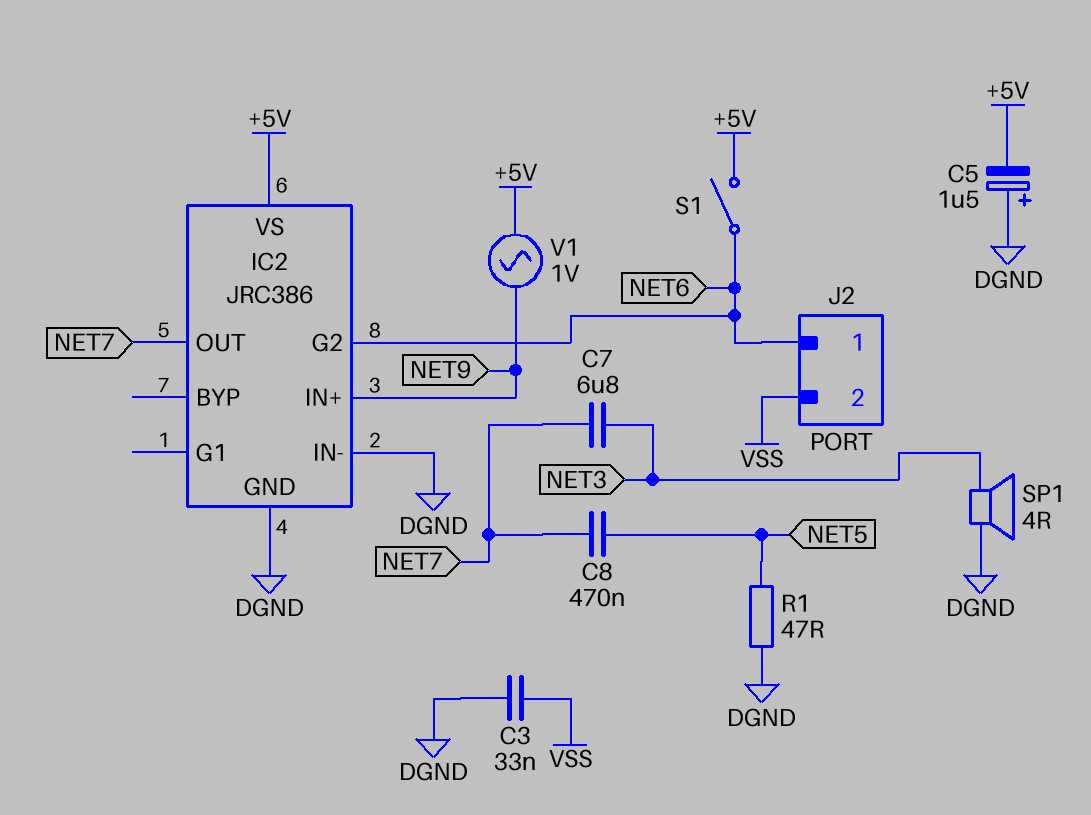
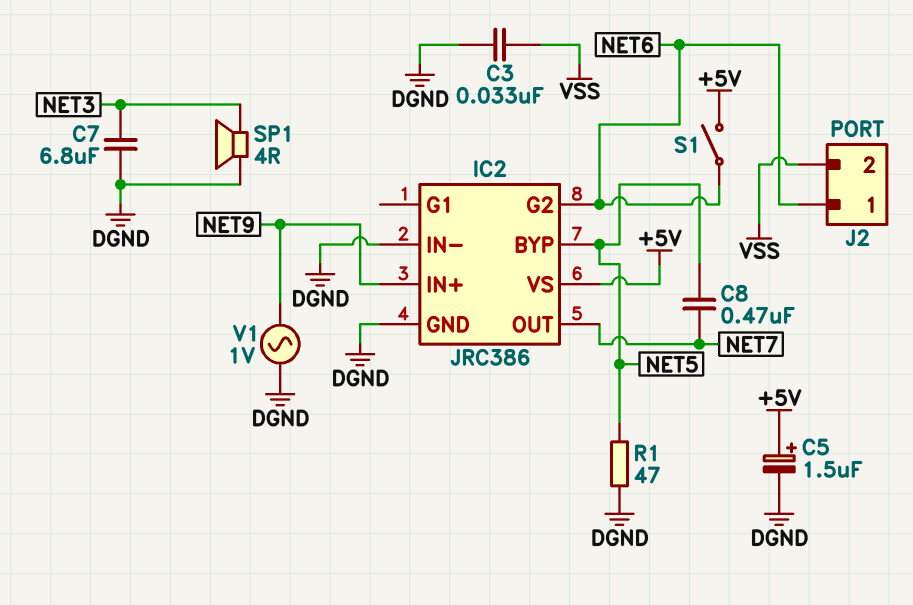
C5: 1.5uF (plus DGND, minus +5V) -> 1.5uF (plus +5V, minus DGND)
C7: 6.8uF (NET3, NET7) -> 6.8uF (DGND, NET3)
IC2 pin BYP: none -> NET5
V1: AC 1V (+5V, NET9) -> AC 1V (DGND, NET9)

